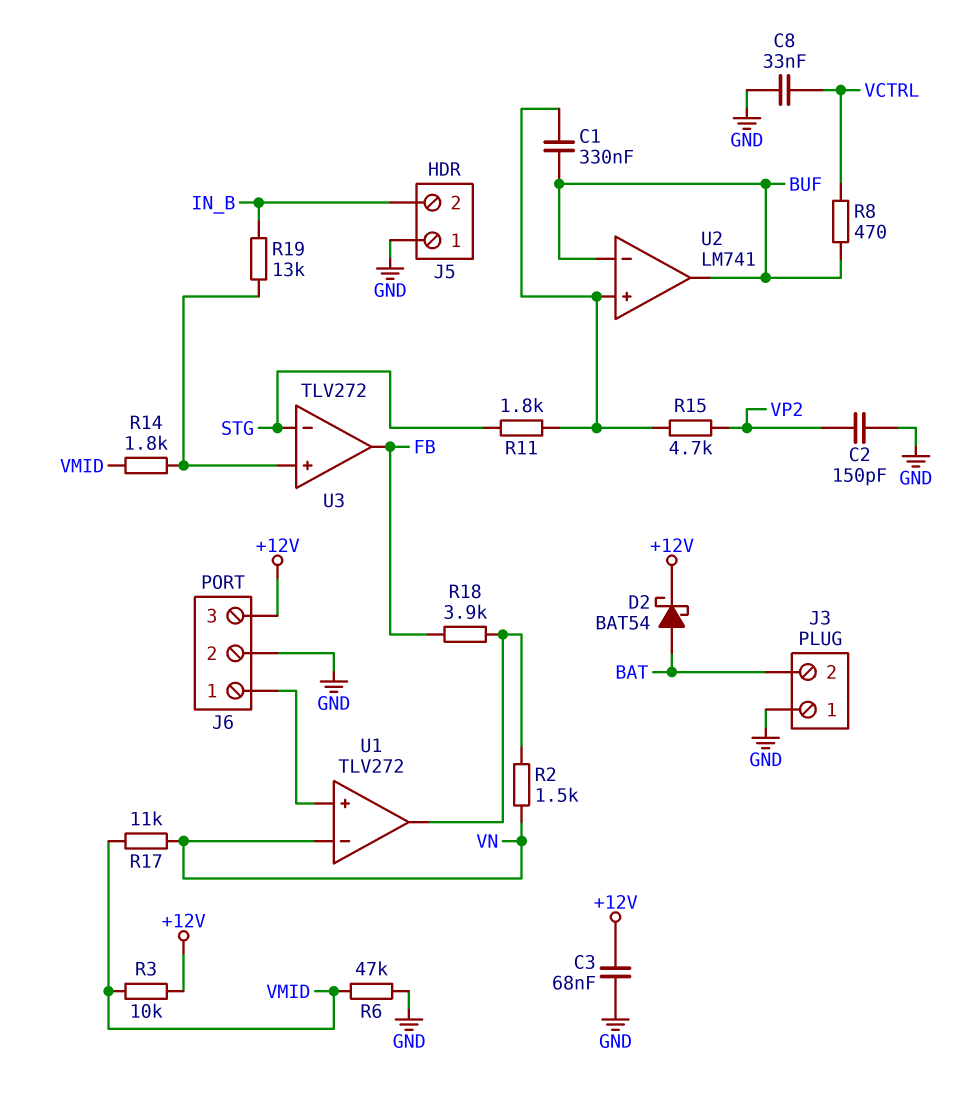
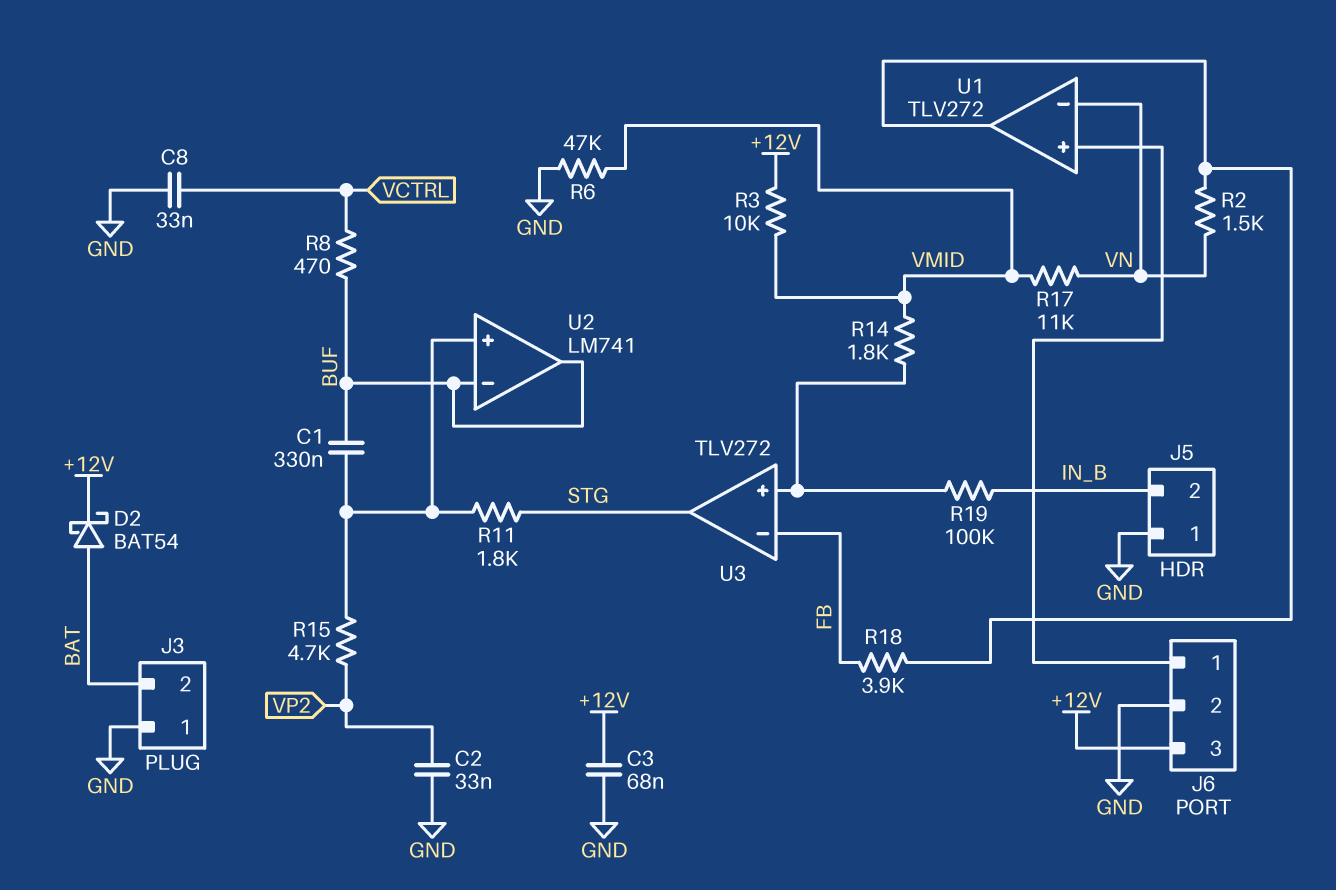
C2: 150pF (GND, VP2) -> 33nF (GND, VP2)
R19: 13k (IN_B, U3/in+) -> 100k (IN_B, U3/in+)
U3 pin in-: STG -> FB
U3 pin out: FB -> STG

